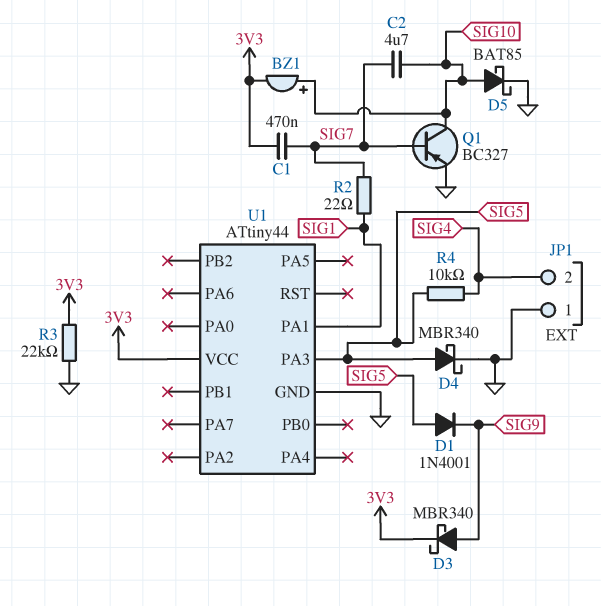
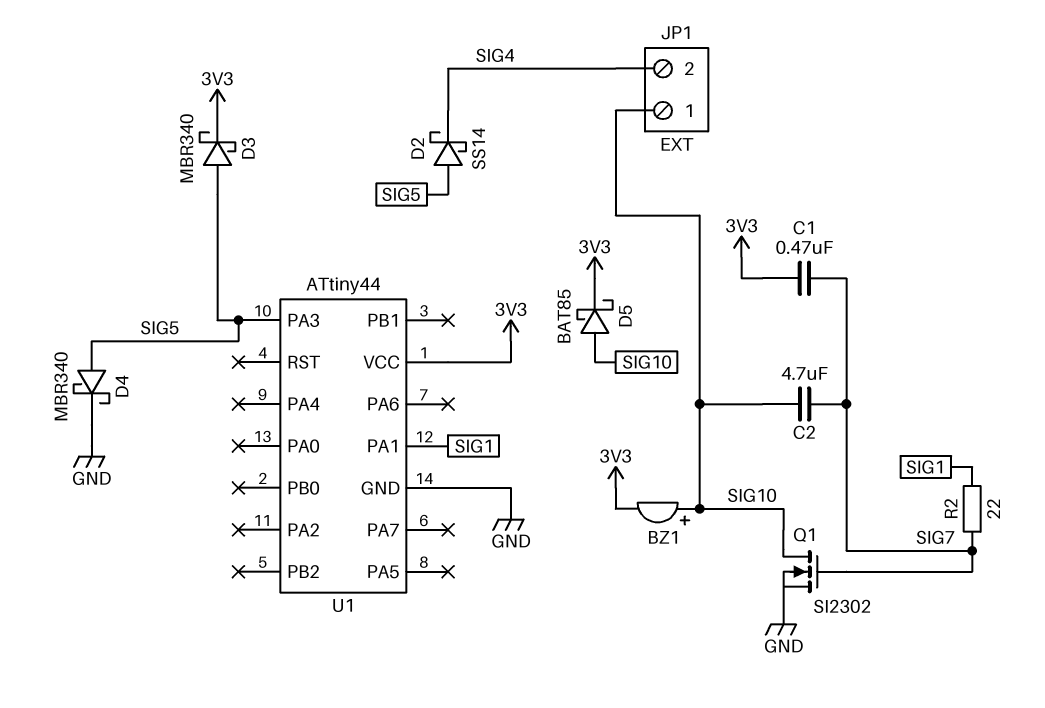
D1: diode 1N4001 (A SIG5, K SIG9) -> none
D2: none -> schottky SS14 (A SIG5, K SIG4)
D3: schottky MBR340 (A SIG9, K 3V3) -> schottky MBR340 (A SIG5, K 3V3)
D5: schottky BAT85 (A SIG10, K GND) -> schottky BAT85 (A SIG10, K 3V3)
JP1 pin 1: GND -> SIG10
Q1: PNP BC327 (B SIG7, C SIG10, E GND) -> NMOS SI2302 (G SIG7, D SIG10, S GND)
R3: 22k (3V3, GND) -> none
R4: 10k (SIG4, SIG5) -> none

